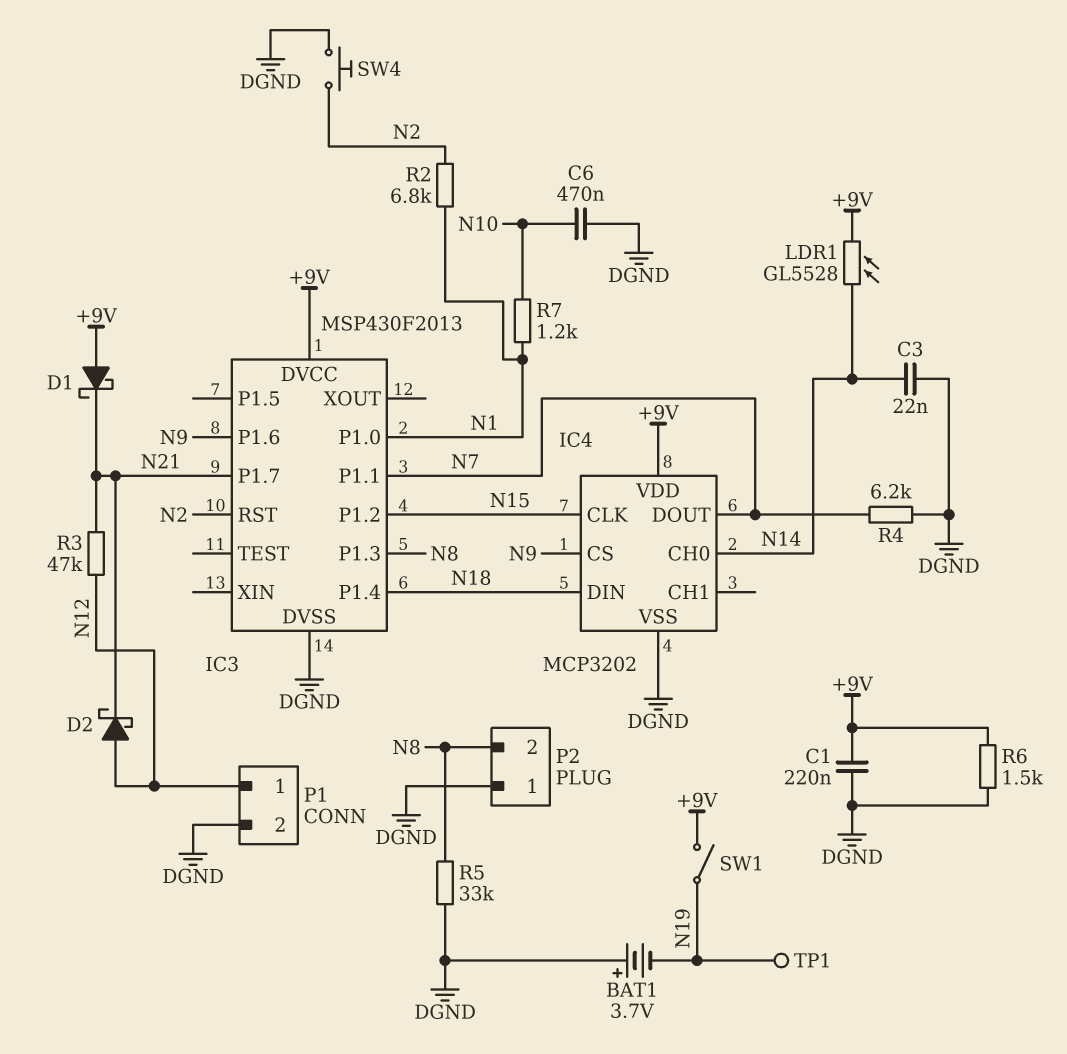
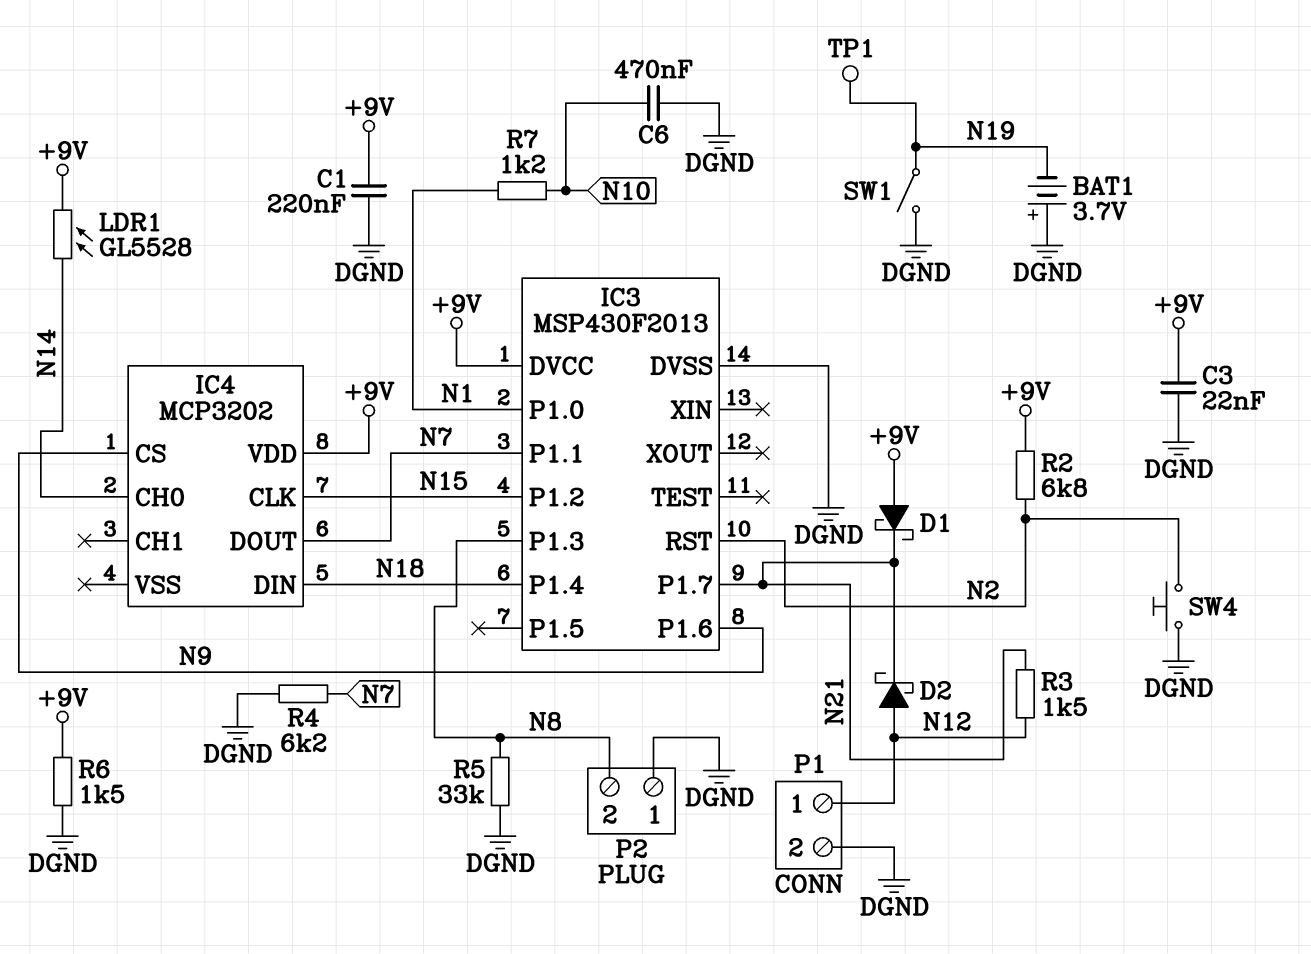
C3: 22nF (DGND, N14) -> 22nF (+9V, DGND)
IC4 pin VSS: DGND -> none
R2: 6.8k (N1, N2) -> 6.8k (+9V, N2)
R3: 47k (N12, N21) -> 1.5k (N12, N21)
SW1: switch (+9V, N19) -> switch (DGND, N19)

